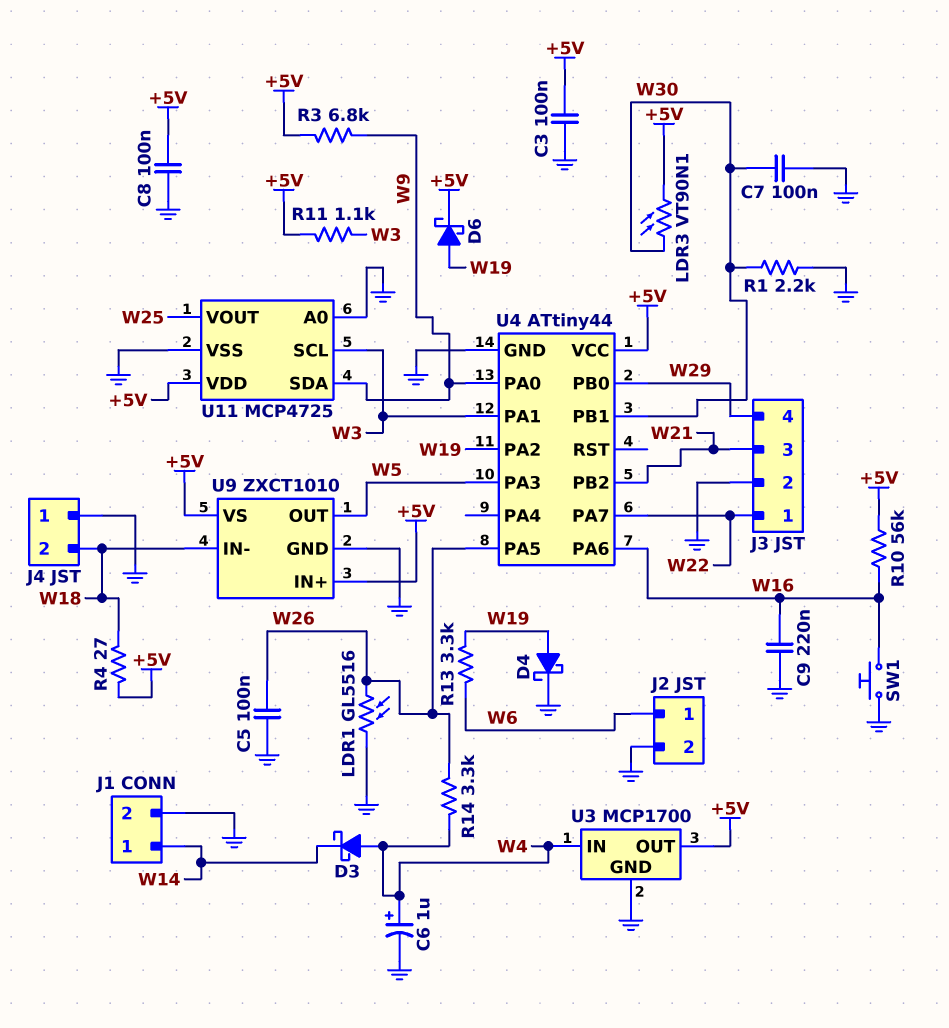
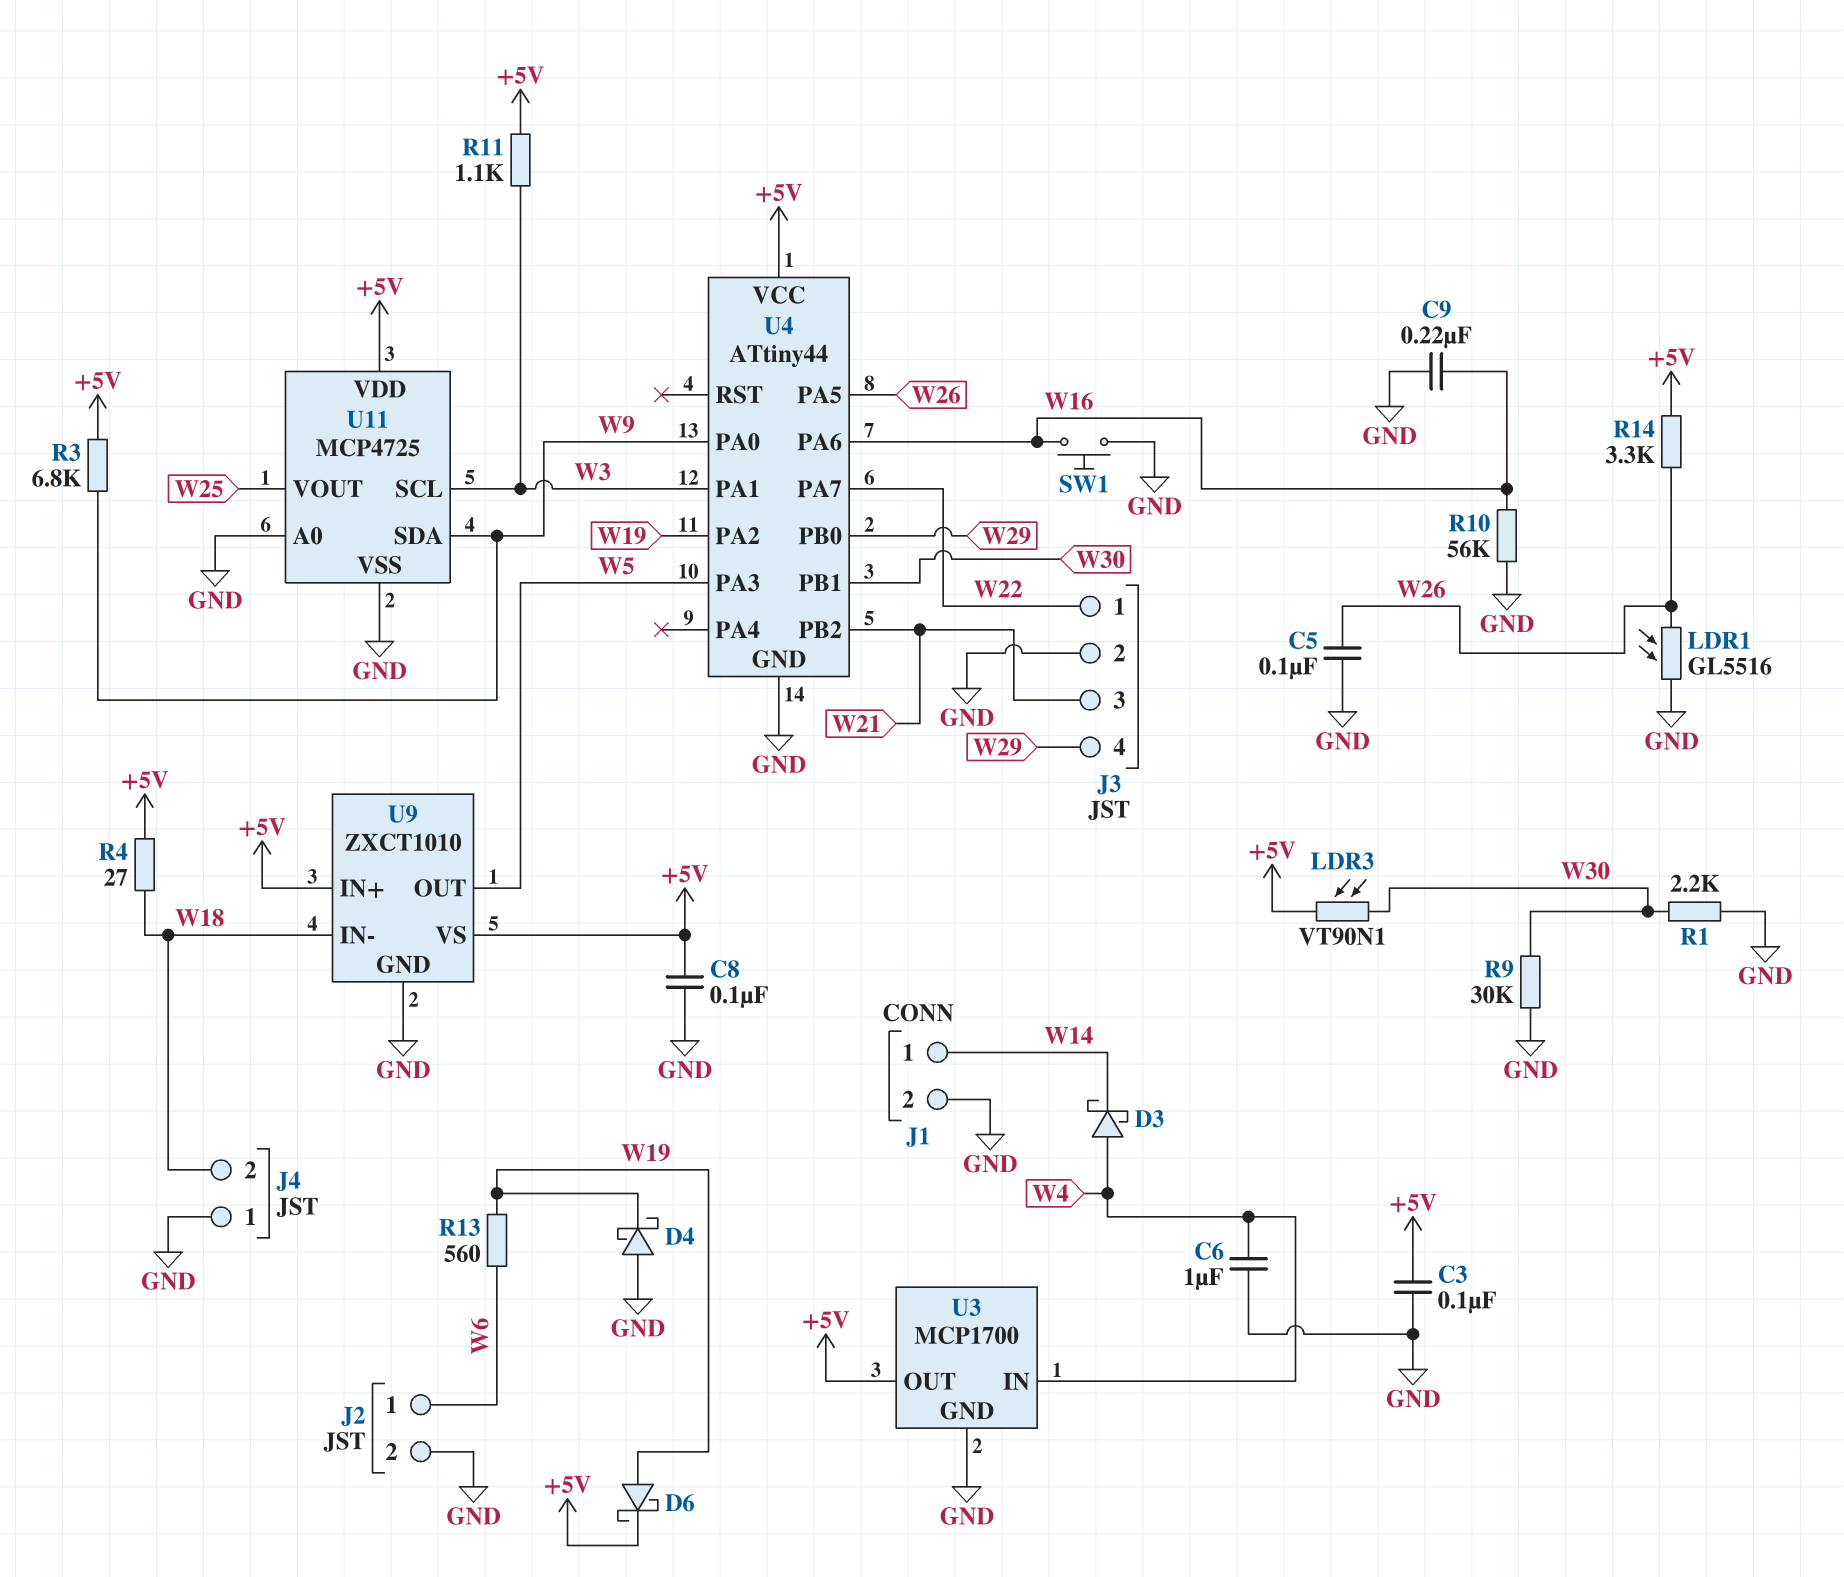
C6: 1uF (plus W4, minus GND) -> 1uF (GND, W4)
C7: 100nF (GND, W30) -> none
D4: schottky (A W19, K GND) -> schottky (A GND, K W19)
R9: none -> 30k (GND, W30)
R10: 56k (+5V, W16) -> 56k (GND, W16)
R13: 3.3k (W6, W19) -> 560 (W6, W19)
R14: 3.3k (W4, W26) -> 3.3k (+5V, W26)

